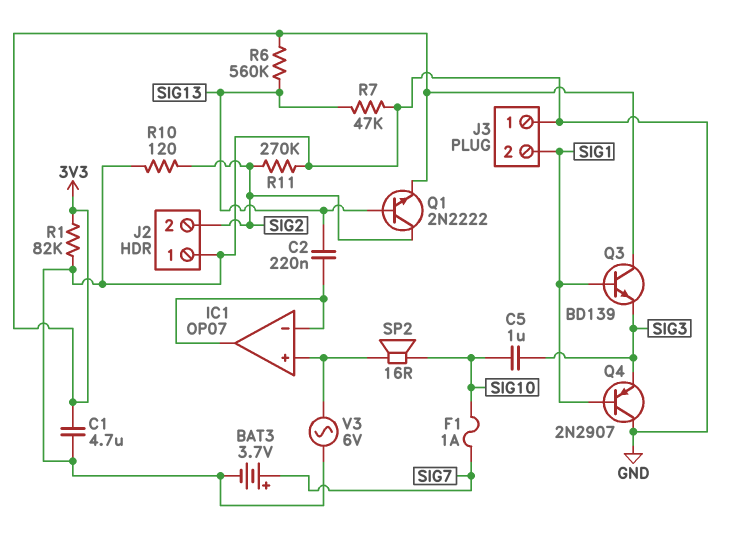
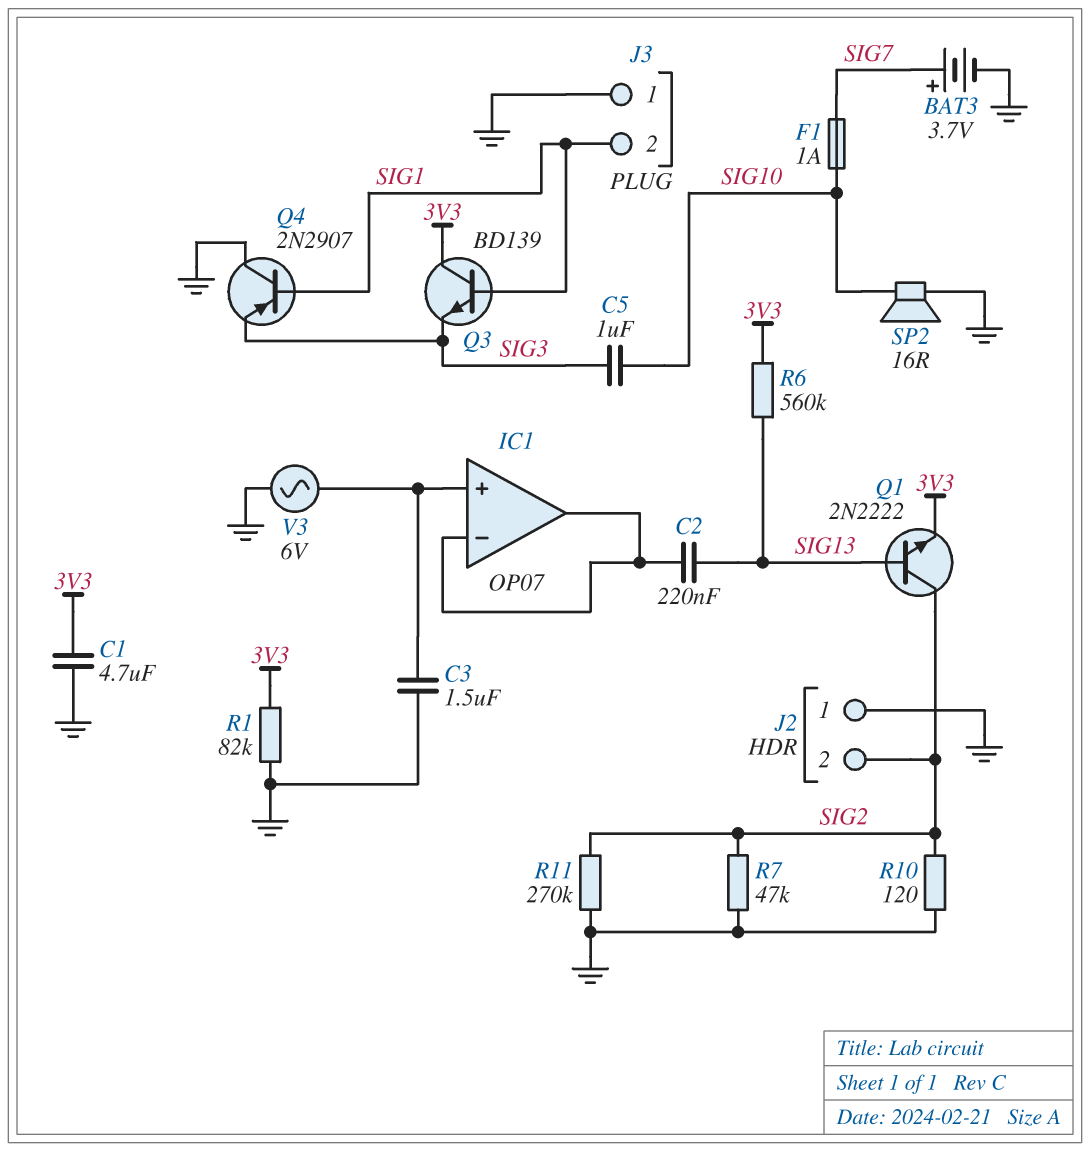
C3: none -> 1.5uF (GND, IC1/in+)
R7: 47k (GND, SIG13) -> 47k (GND, SIG2)
SP2: speaker 16R (IC1/in+, SIG10) -> speaker 16R (GND, SIG10)

